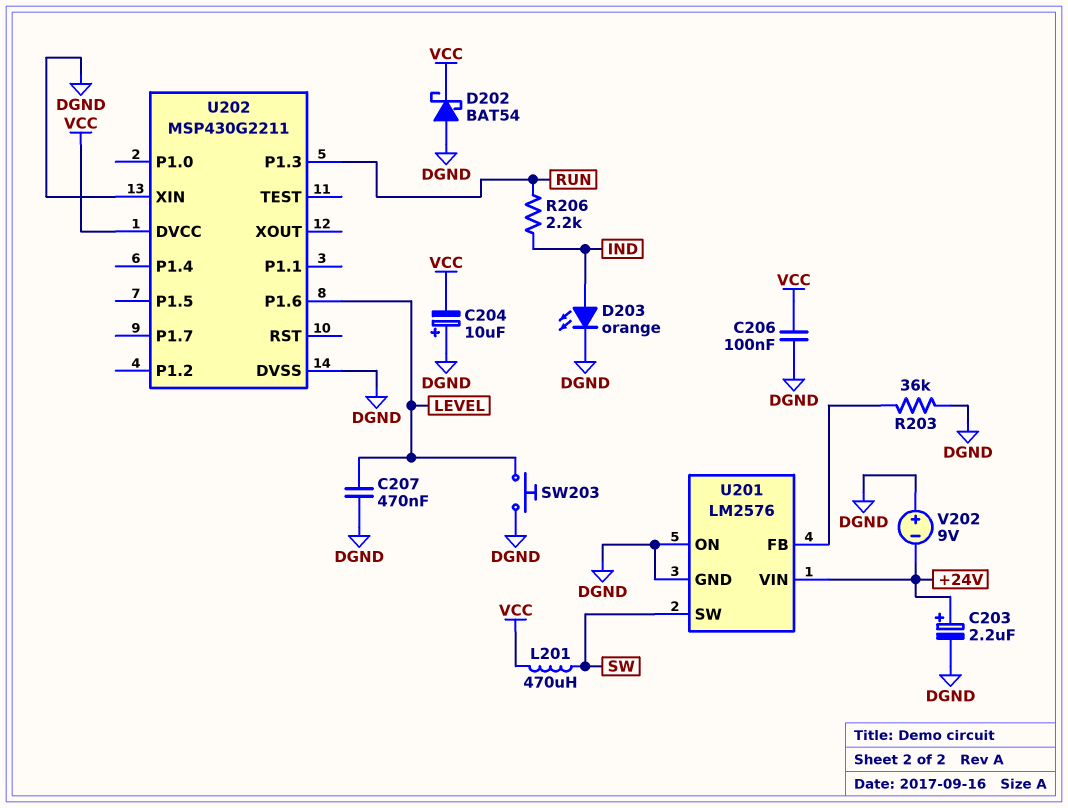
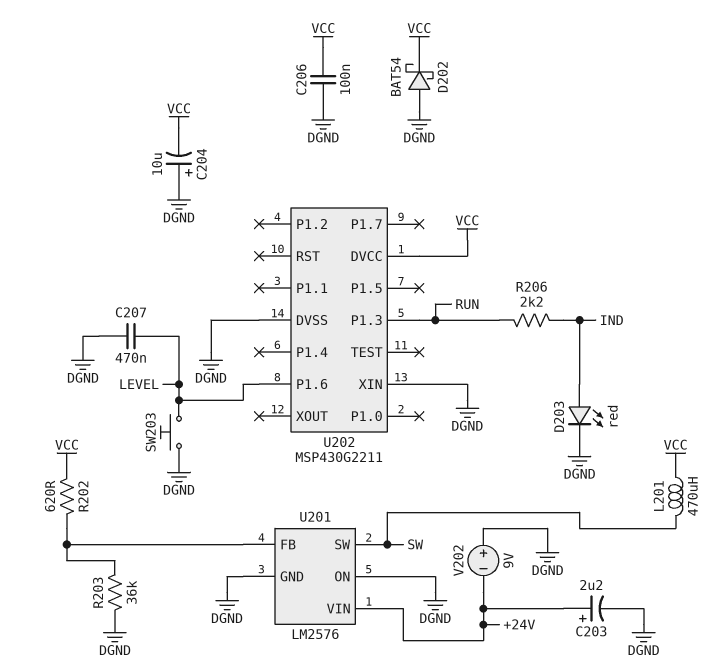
D203: LED orange (A IND, K DGND) -> LED red (A IND, K DGND)
R202: none -> 620 (U201/FB, VCC)

